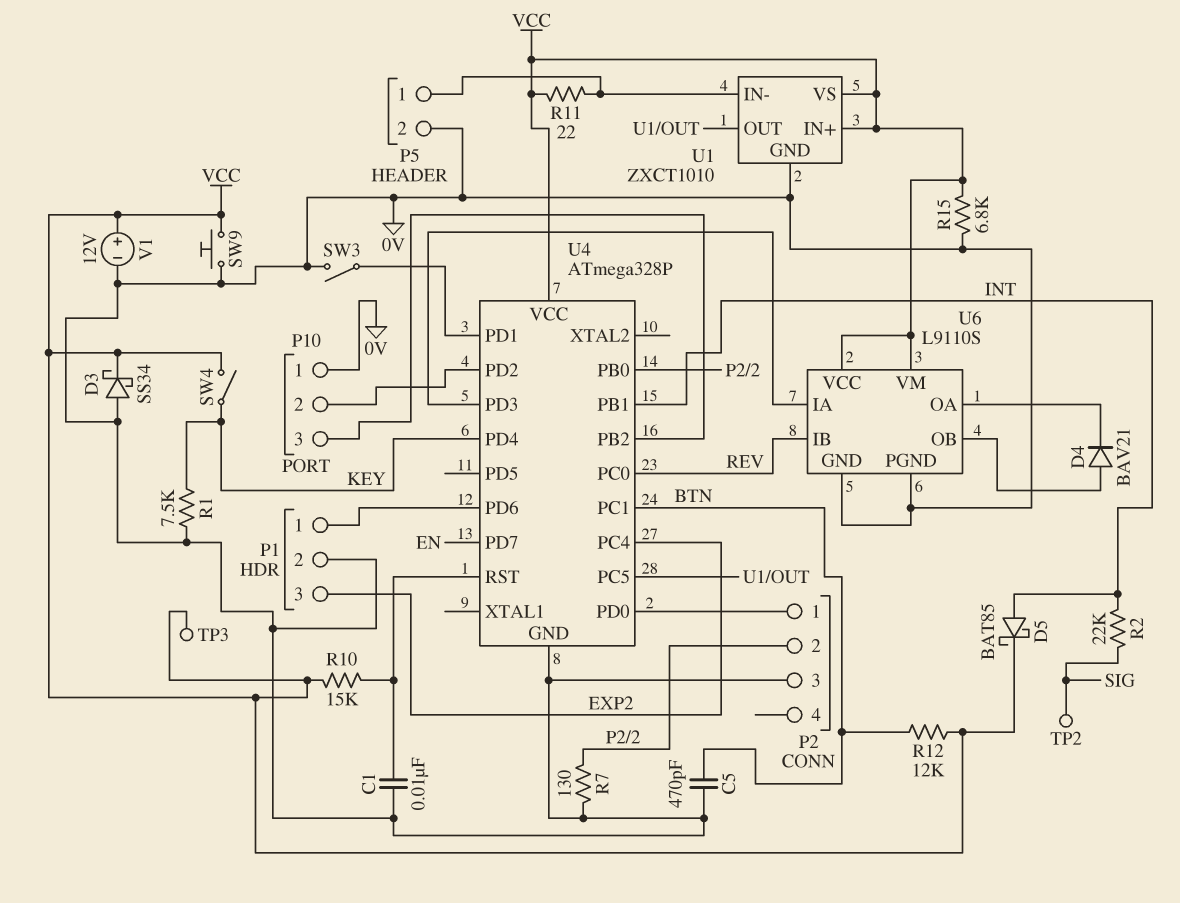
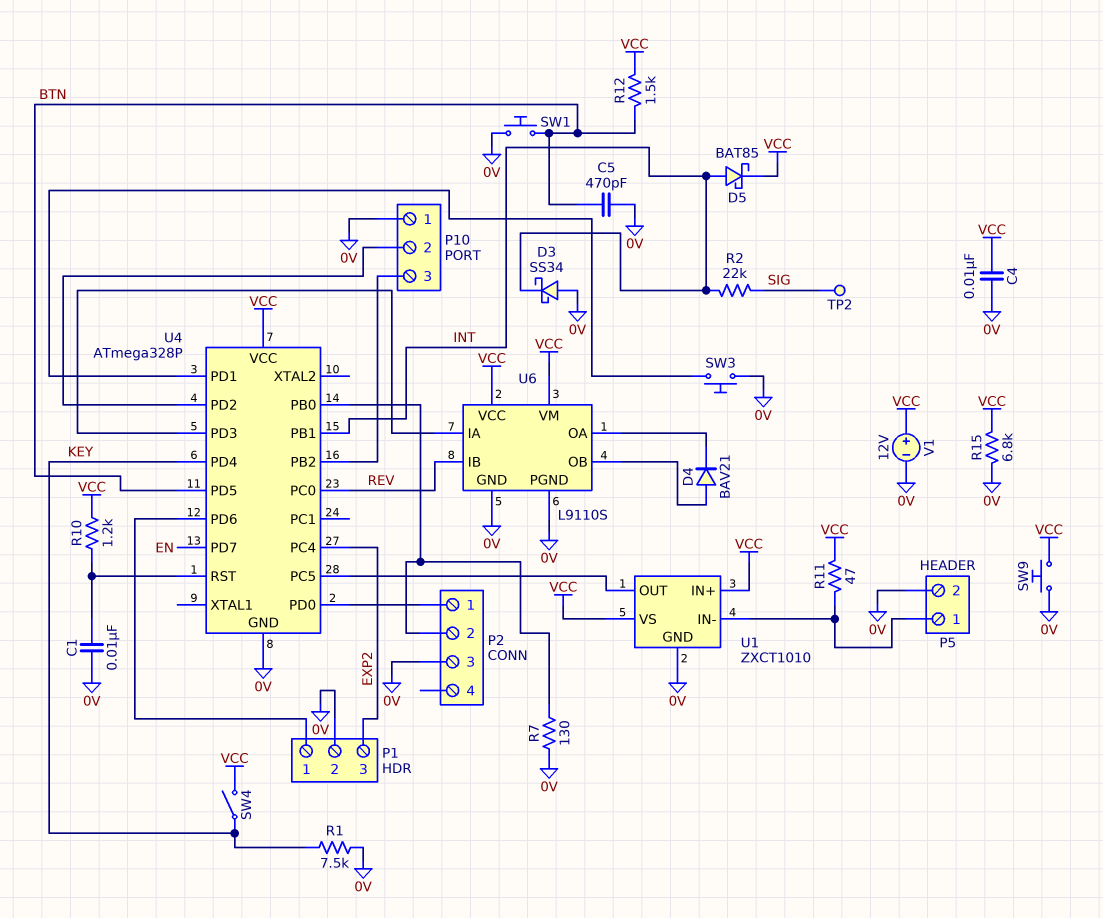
C4: none -> 10nF (0V, VCC)
D3: schottky SS34 (A 0V, K VCC) -> schottky SS34 (A 0V, K INT)
R10: 15k (U4/RST, VCC) -> 1.2k (U4/RST, VCC)
R11: 22 (P5/1, VCC) -> 47 (P5/1, VCC)
R12: 12k (BTN, VCC) -> 1.5k (BTN, VCC)
SW1: none -> button (0V, BTN)
SW3: switch (0V, U4/PD1) -> button (0V, U4/PD1)
TP3: test point (VCC) -> none
U4 pin PC1: BTN -> none
U4 pin PD5: none -> BTN

